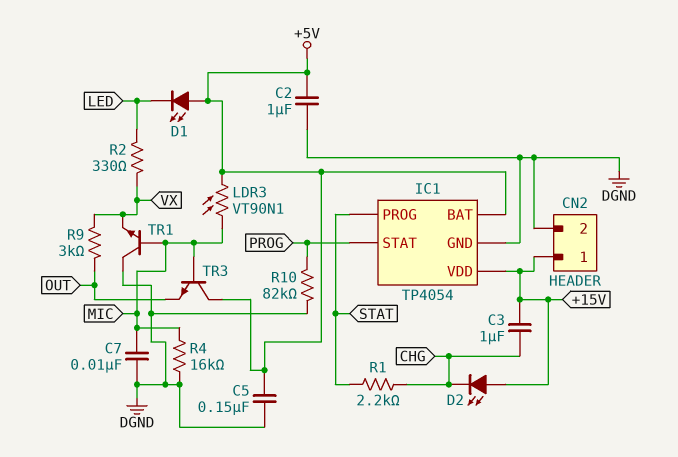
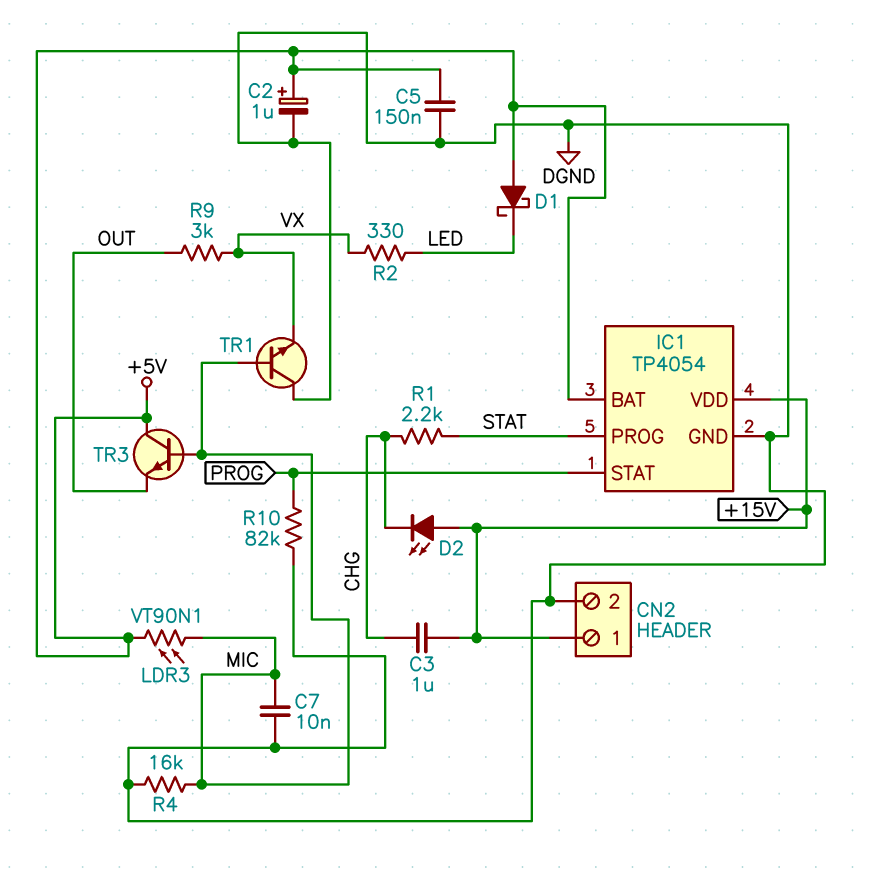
C2: 1uF (+5V, DGND) -> 1uF (plus +5V, minus DGND)
D1: LED (A +5V, K LED) -> schottky (A +5V, K LED)

